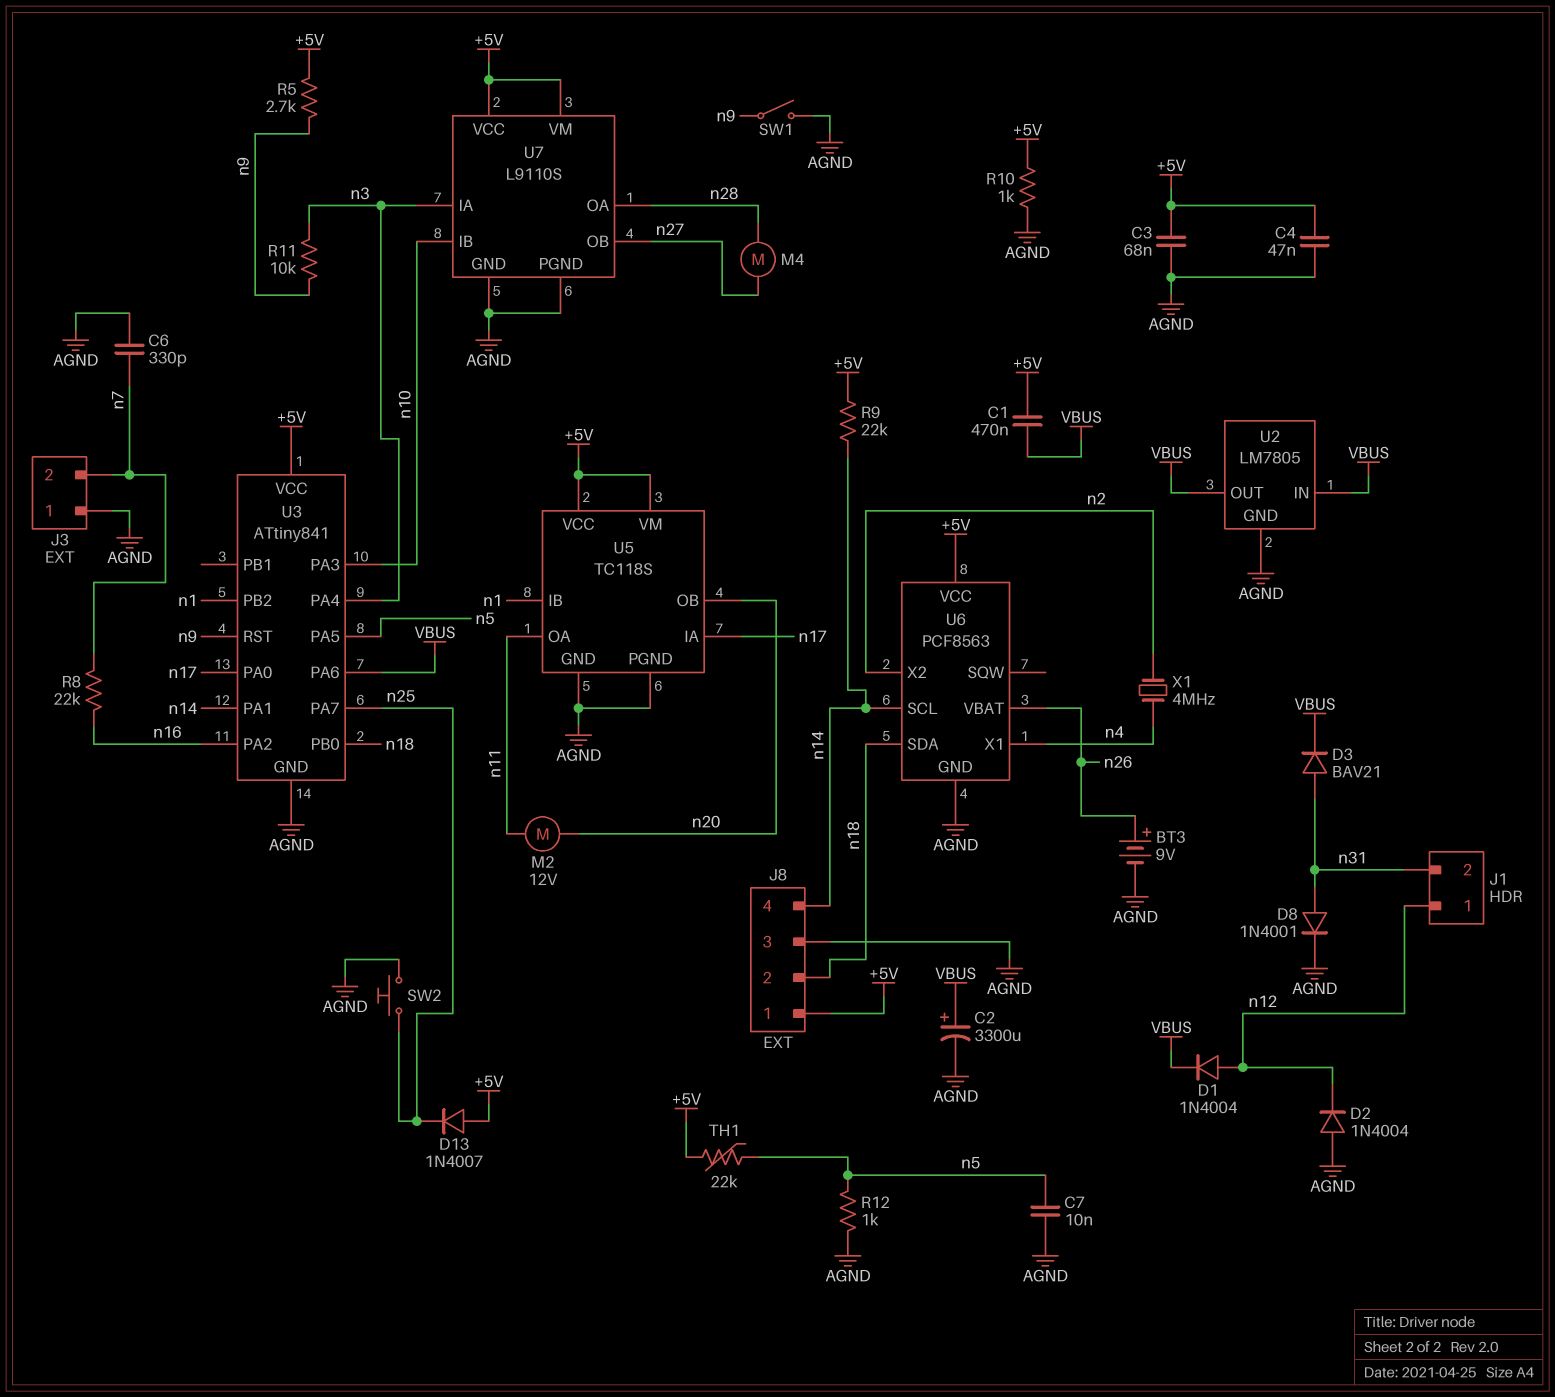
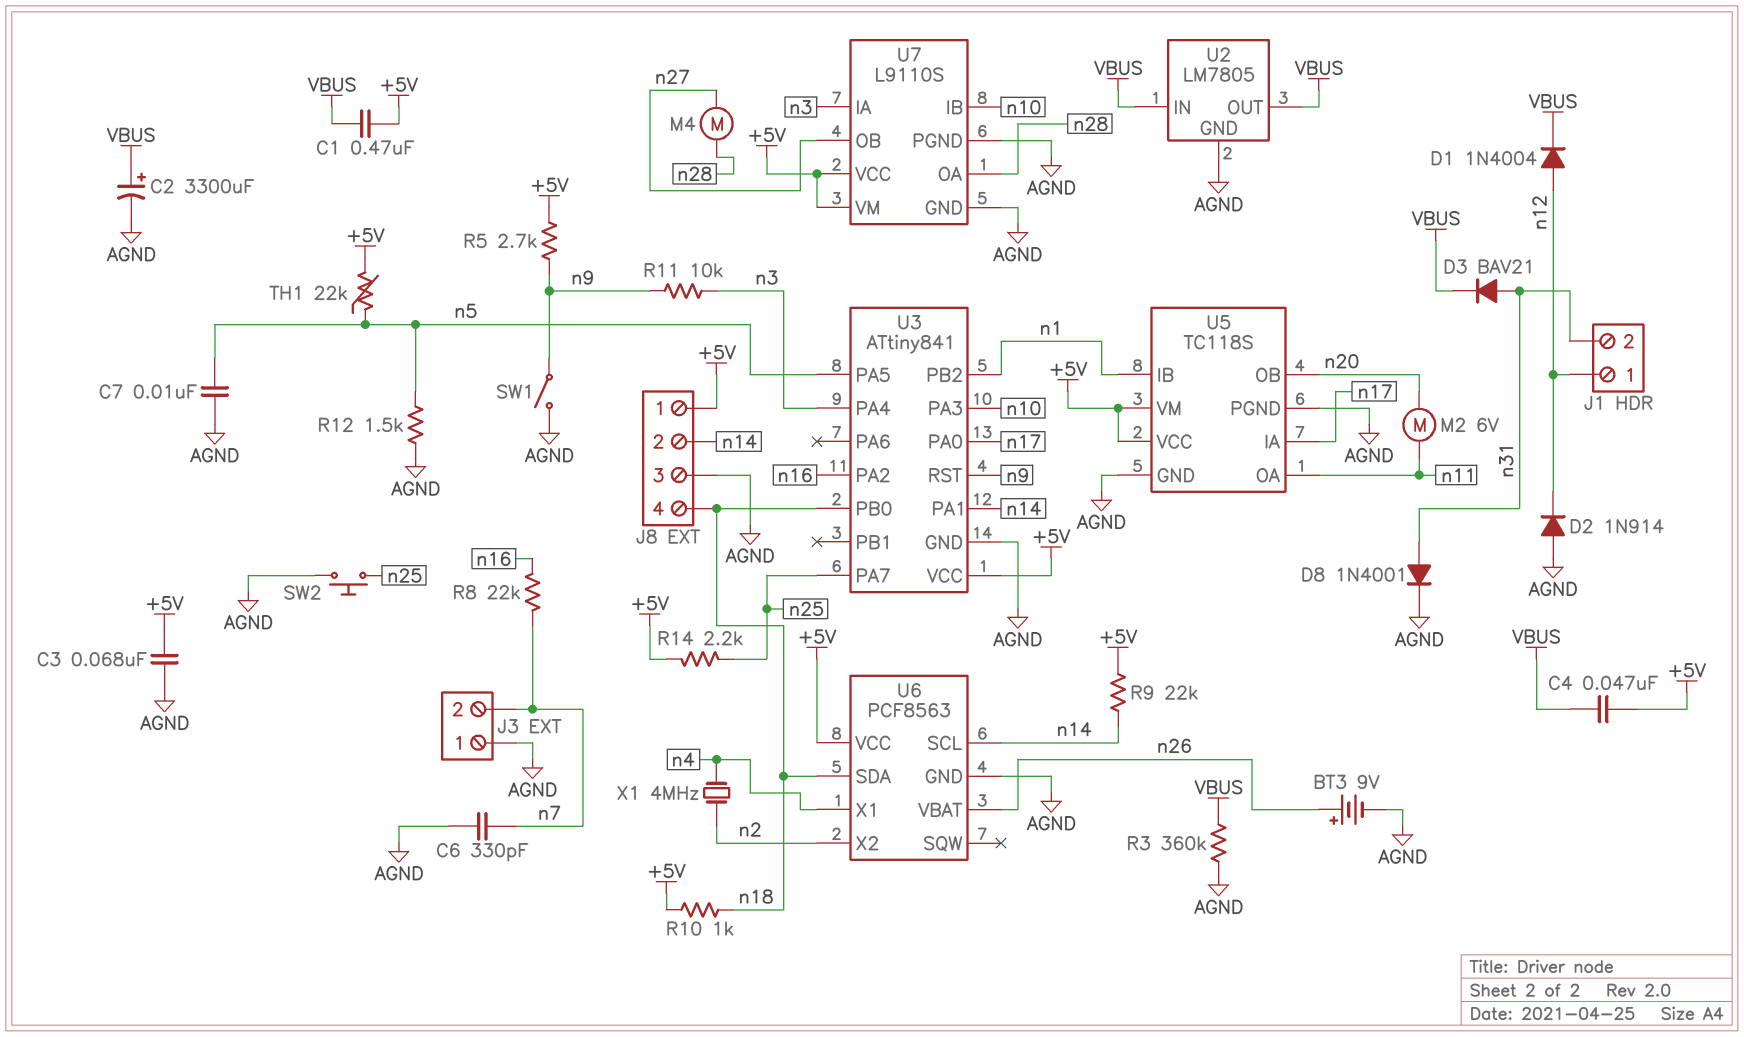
C4: 47nF (+5V, AGND) -> 47nF (+5V, VBUS)
D2: diode 1N4004 (A AGND, K n12) -> diode 1N914 (A AGND, K n12)
D13: diode 1N4007 (A +5V, K n25) -> none
J8 pin 2: n18 -> n14
J8 pin 4: n14 -> n18
M2: motor 12V (n11, n20) -> motor 6V (n11, n20)
R3: none -> 360k (AGND, VBUS)
R10: 1k (+5V, AGND) -> 1k (+5V, n18)
R12: 1k (AGND, n5) -> 1.5k (AGND, n5)
R14: none -> 2.2k (+5V, n25)
U3 pin PA6: VBUS -> none

